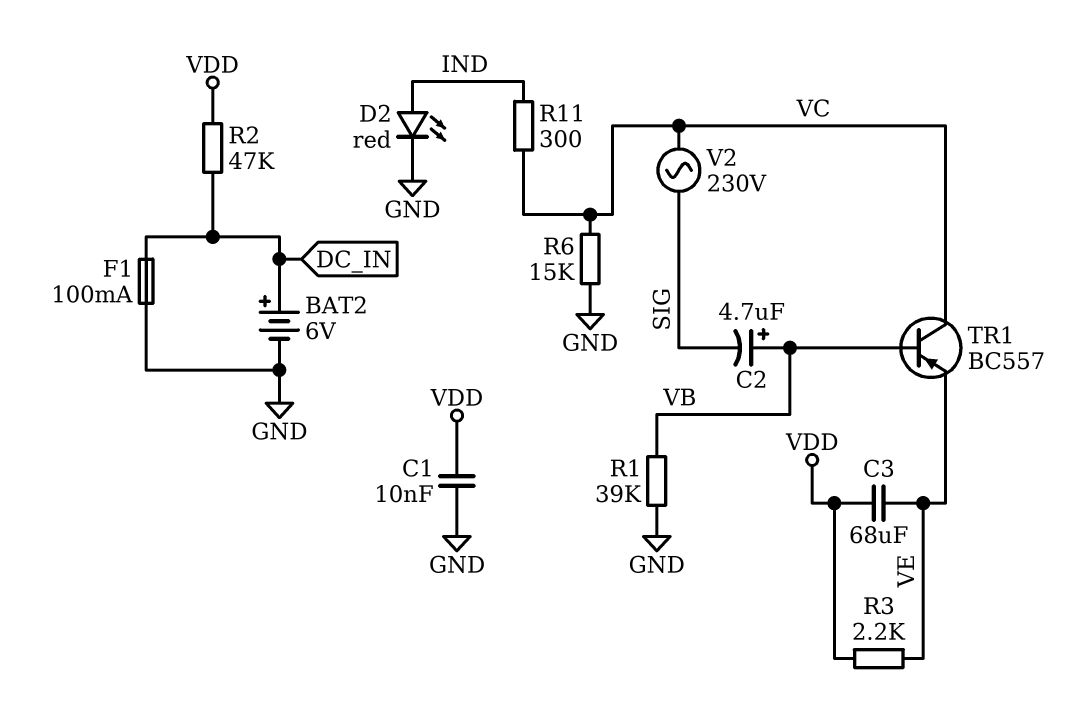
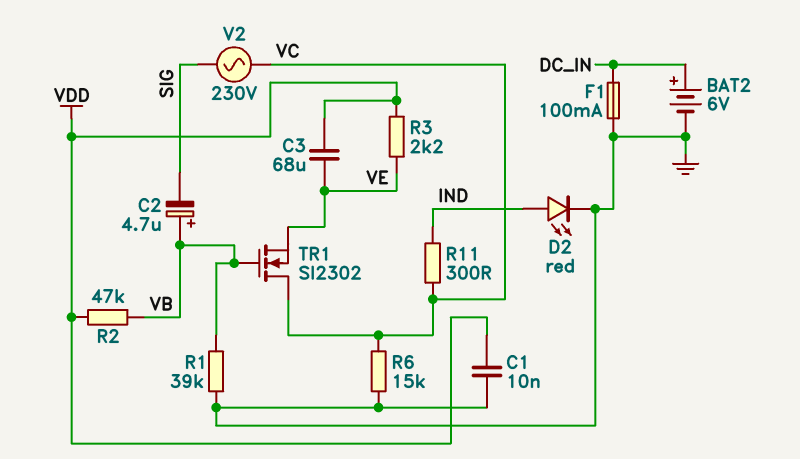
R2: 47k (DC_IN, VDD) -> 47k (VB, VDD)
TR1: PNP BC557 (B VB, C VC, E VE) -> NMOS SI2302 (G VB, D VC, S VE)

